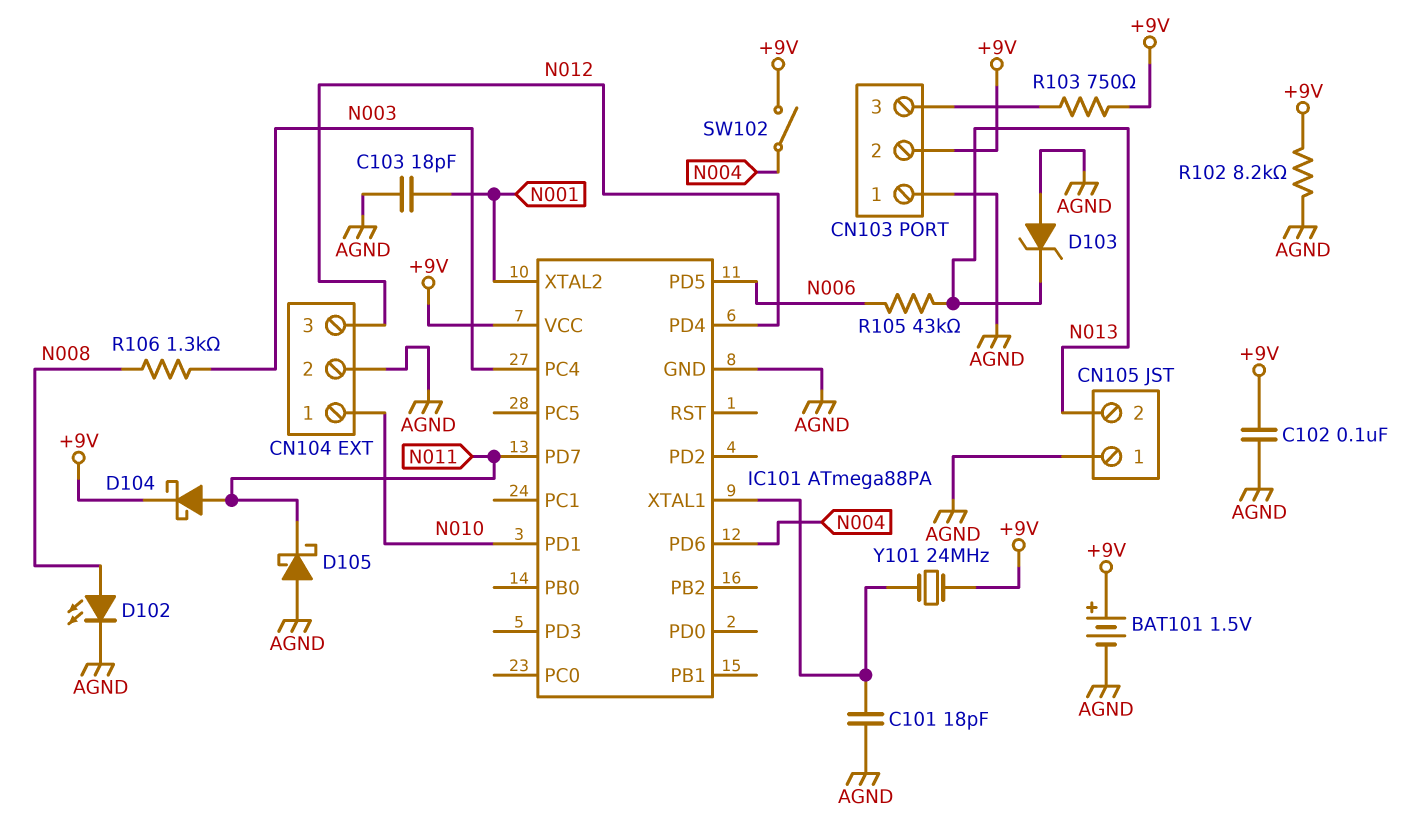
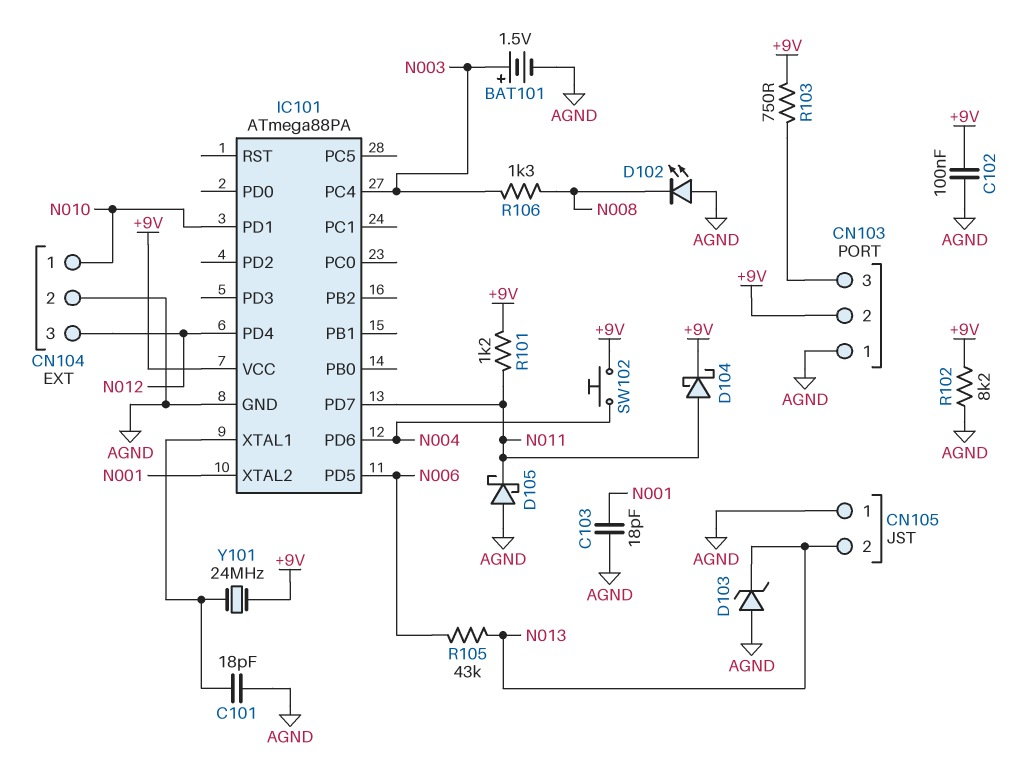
BAT101: 1.5V (plus +9V, minus AGND) -> 1.5V (plus N003, minus AGND)
D102: LED (A N008, K AGND) -> LED (A AGND, K N008)
R101: none -> 1.2k (+9V, N011)
SW102: switch (+9V, N004) -> button (+9V, N004)

